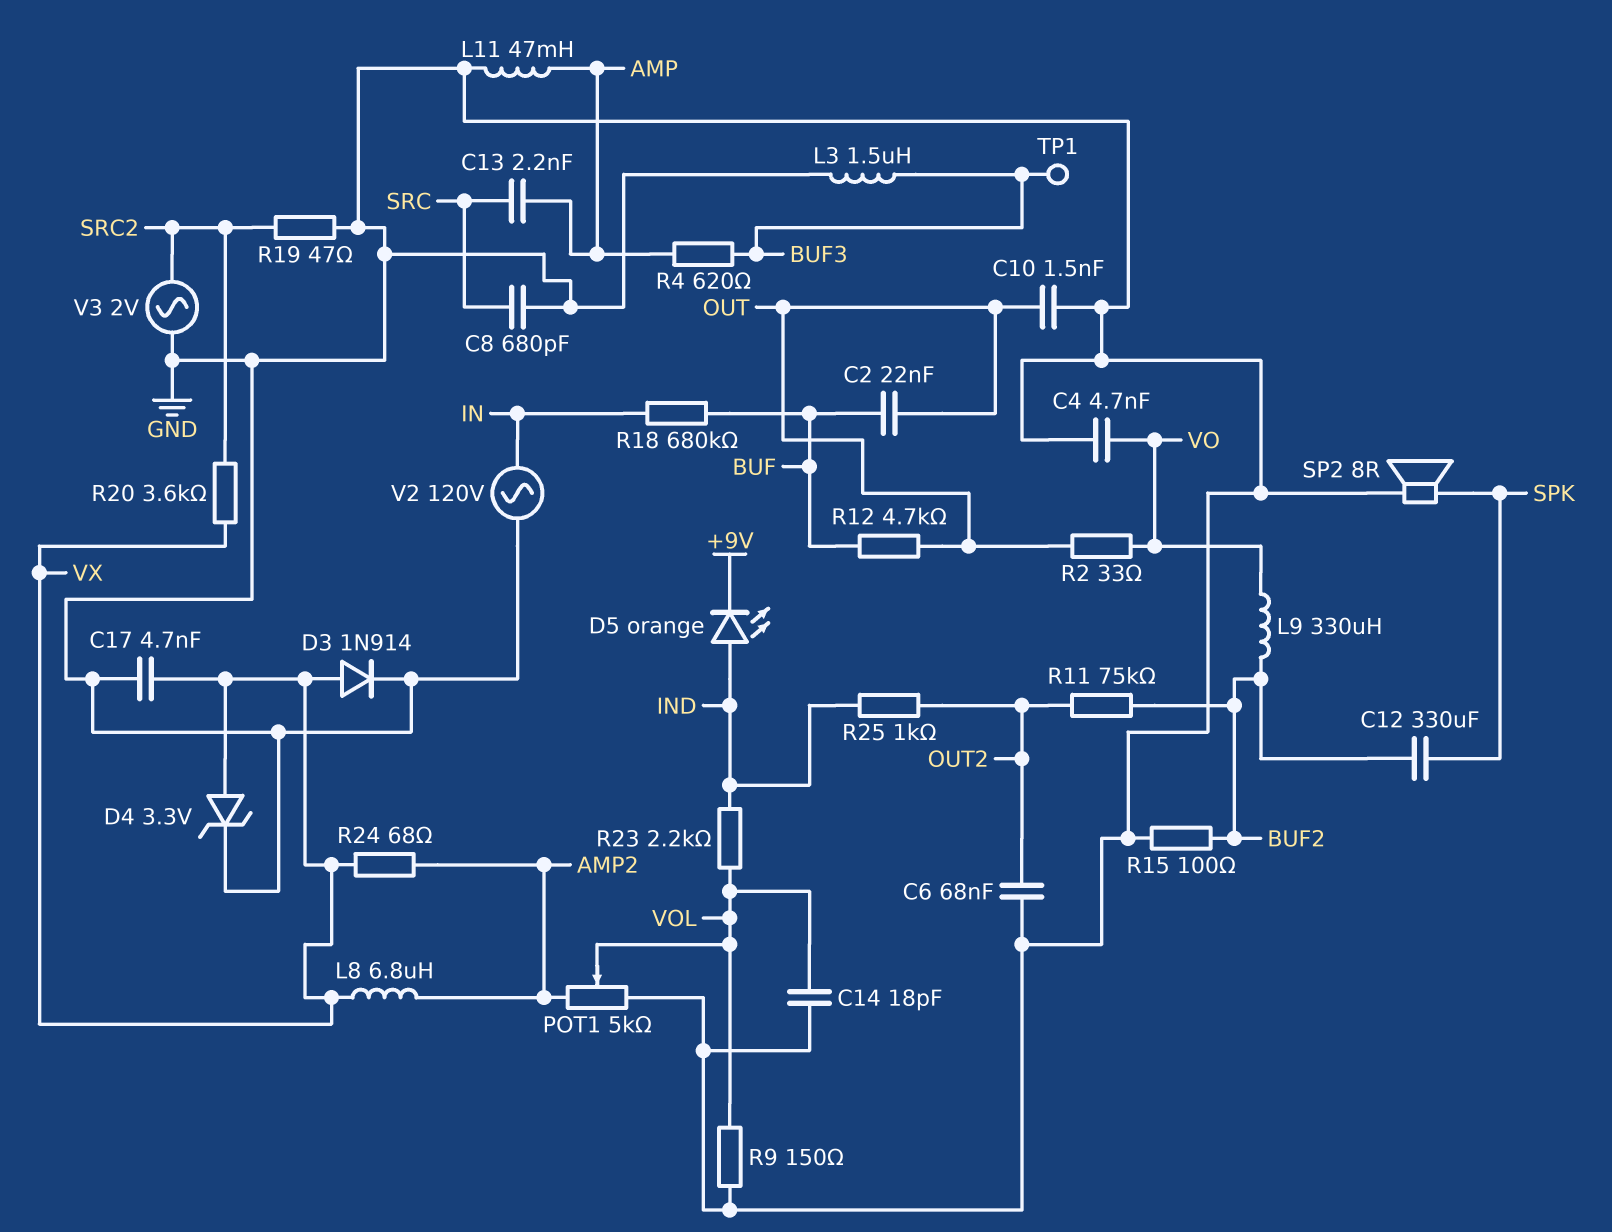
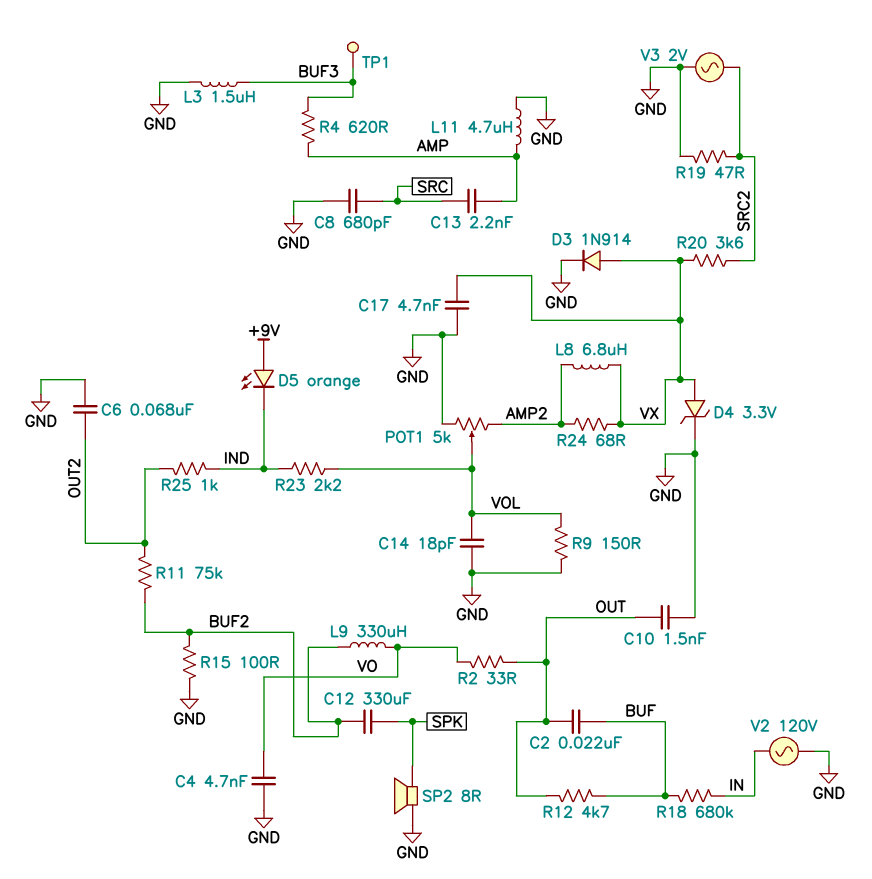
D5: LED orange (A IND, K +9V) -> LED orange (A +9V, K IND)
L11: 47mH (AMP, GND) -> 4.7uH (AMP, GND)

